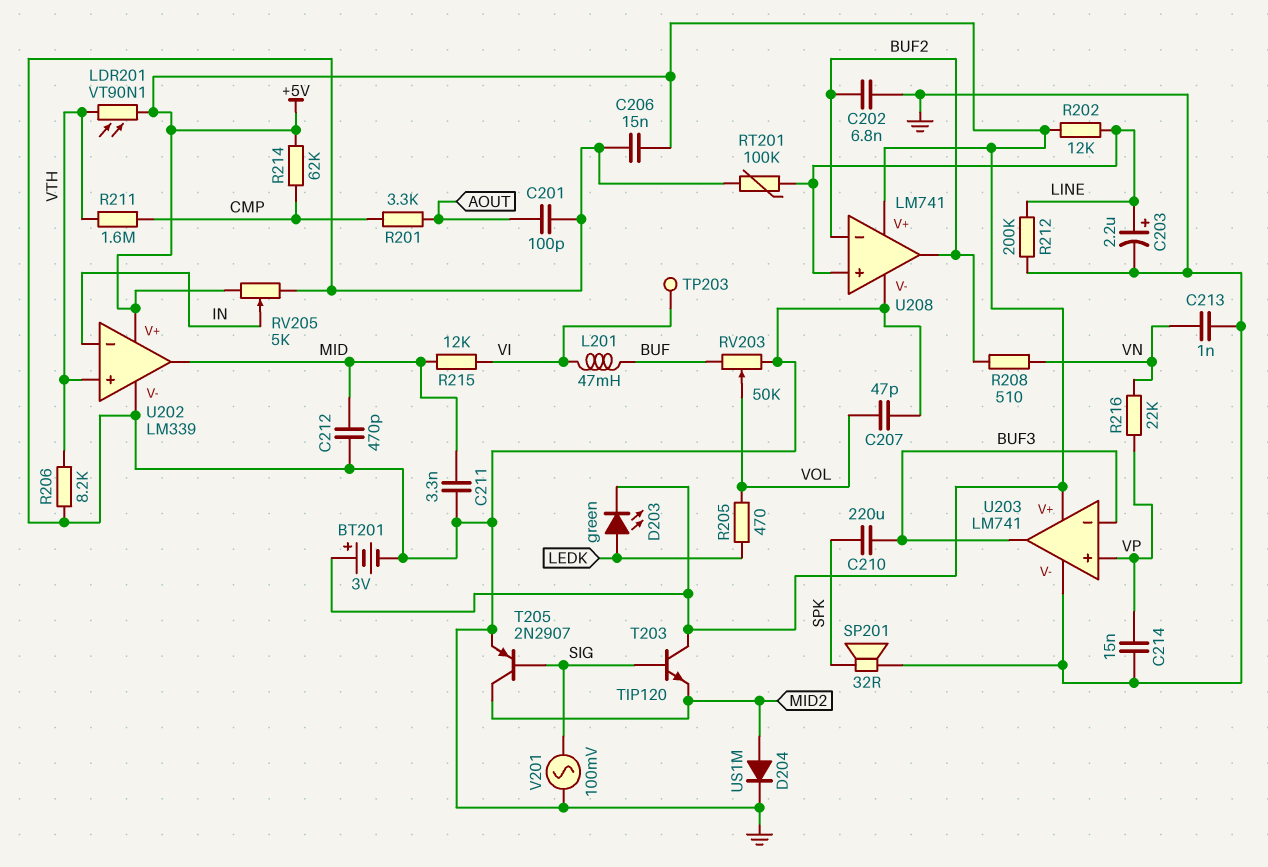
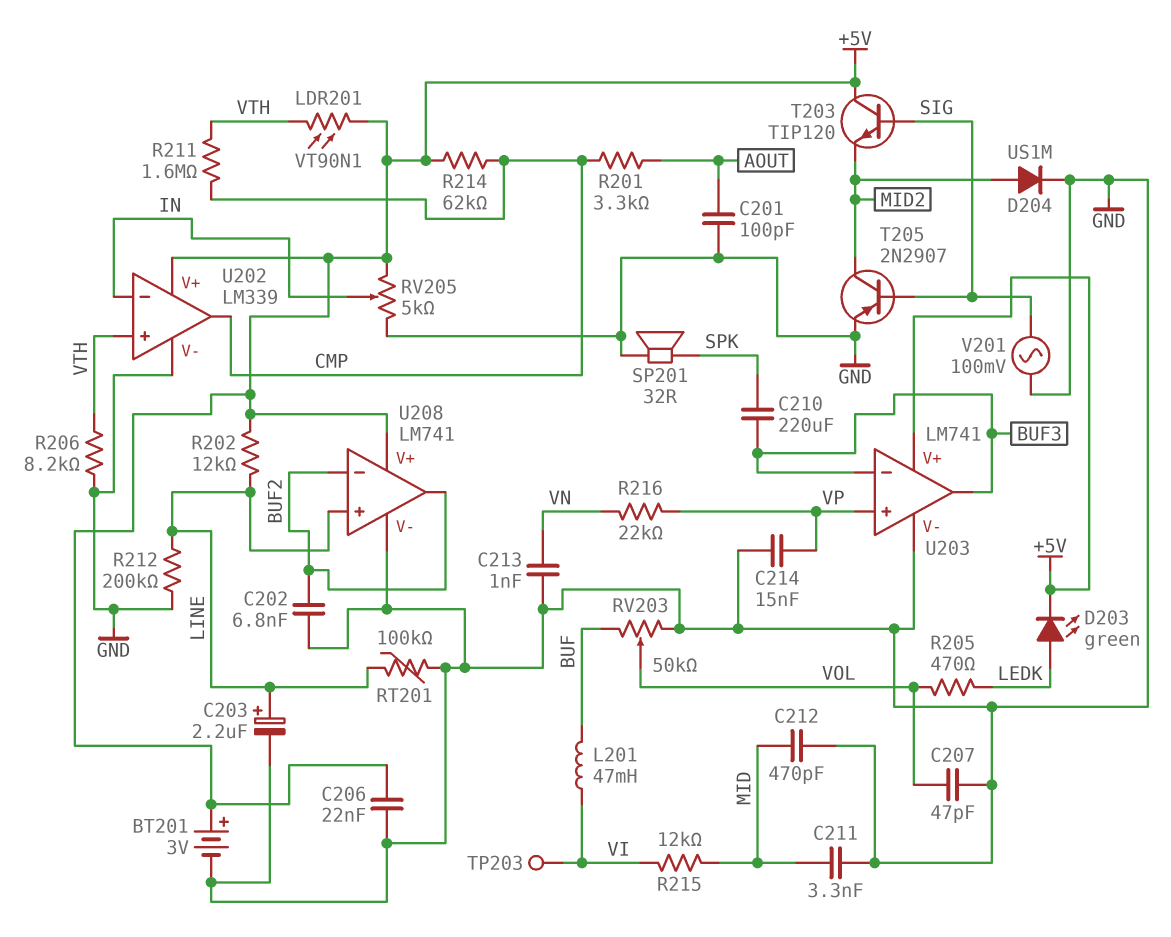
C206: 15nF (+5V, GND) -> 22nF (+5V, GND)
R208: 510 (BUF2, VN) -> none
U202 pin out: MID -> CMP

